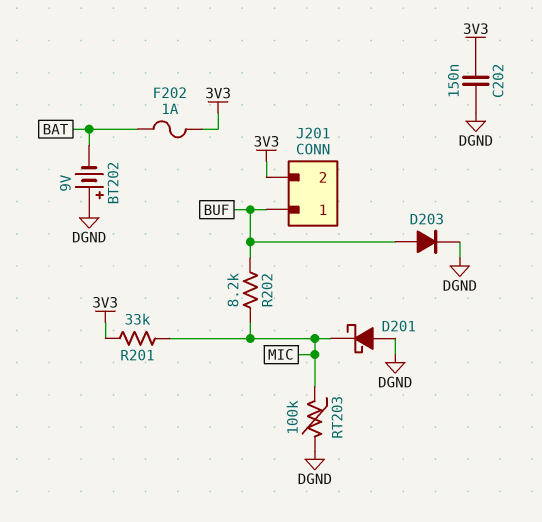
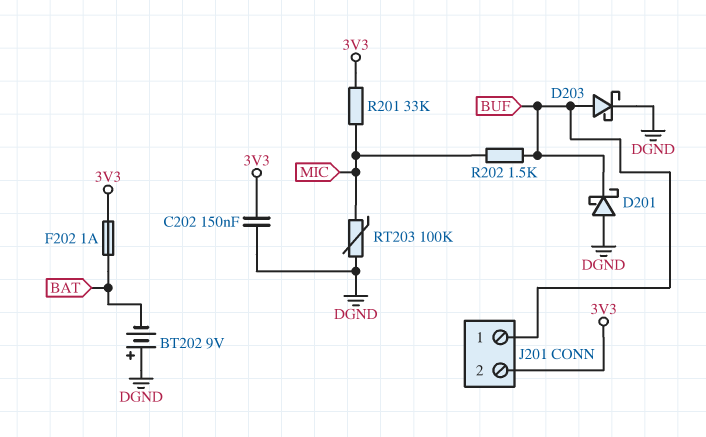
D201: schottky (A DGND, K MIC) -> schottky (A DGND, K BUF)
D203: diode (A BUF, K DGND) -> schottky (A BUF, K DGND)
R202: 8.2k (BUF, MIC) -> 1.5k (BUF, MIC)

